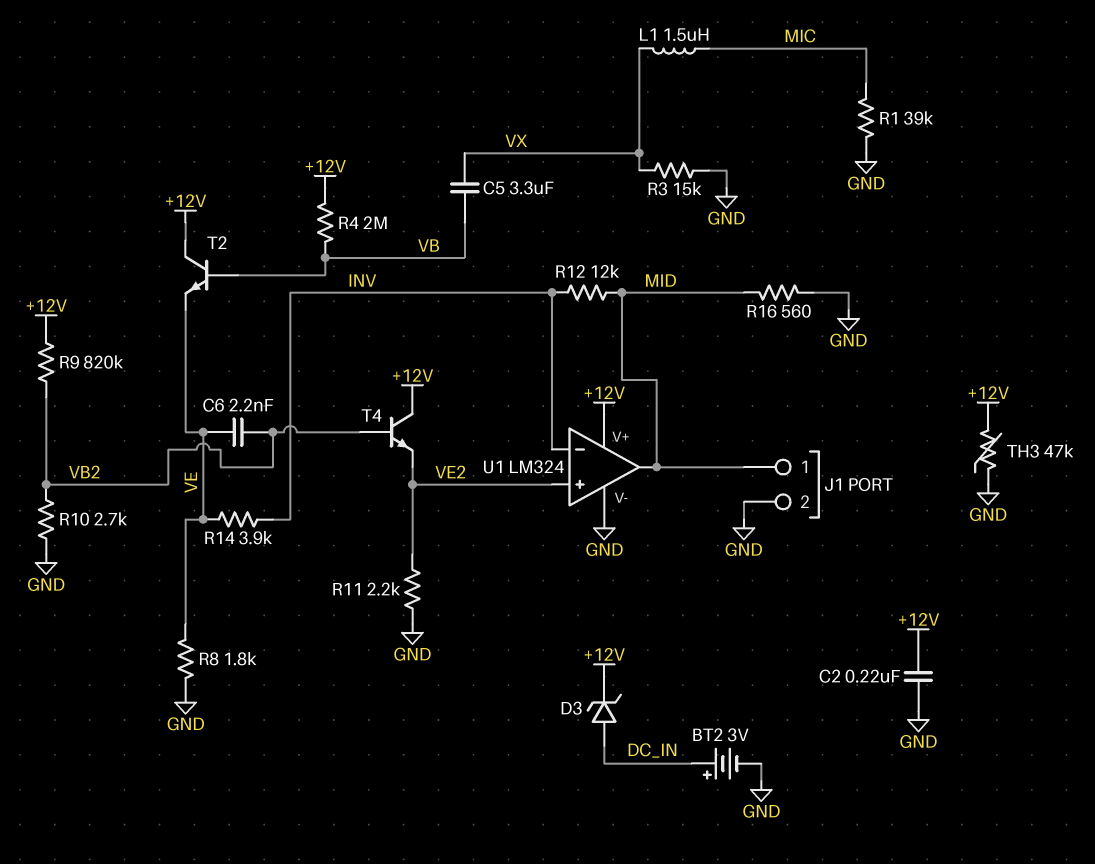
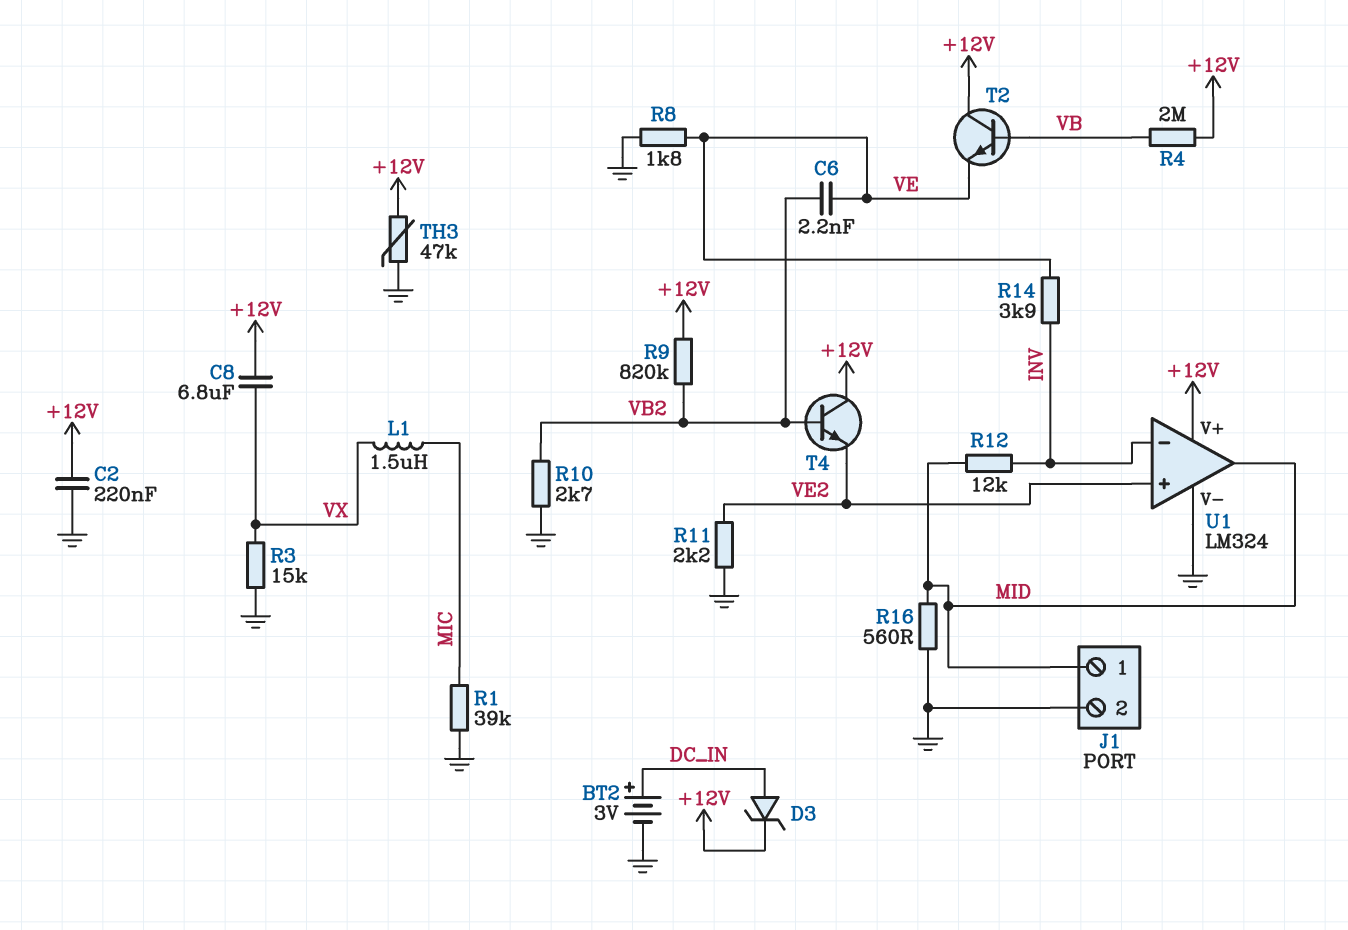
C5: 3.3uF (VB, VX) -> none
C8: none -> 6.8uF (+12V, VX)

